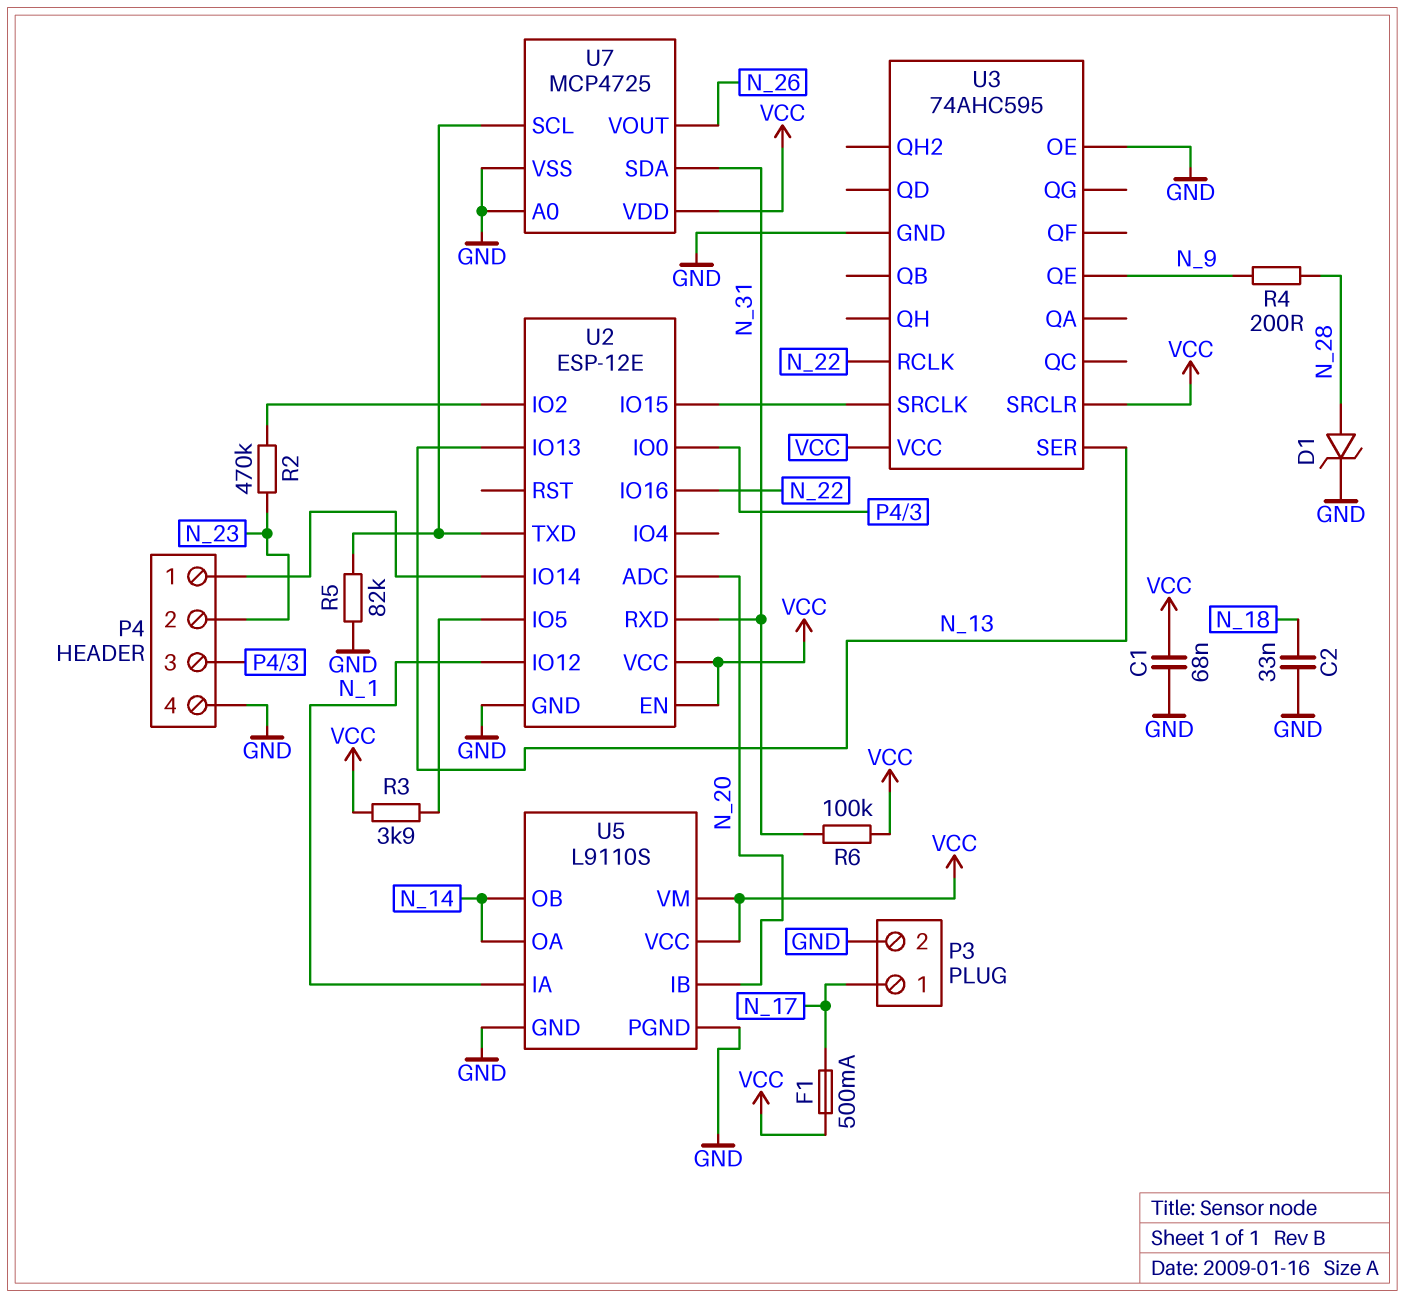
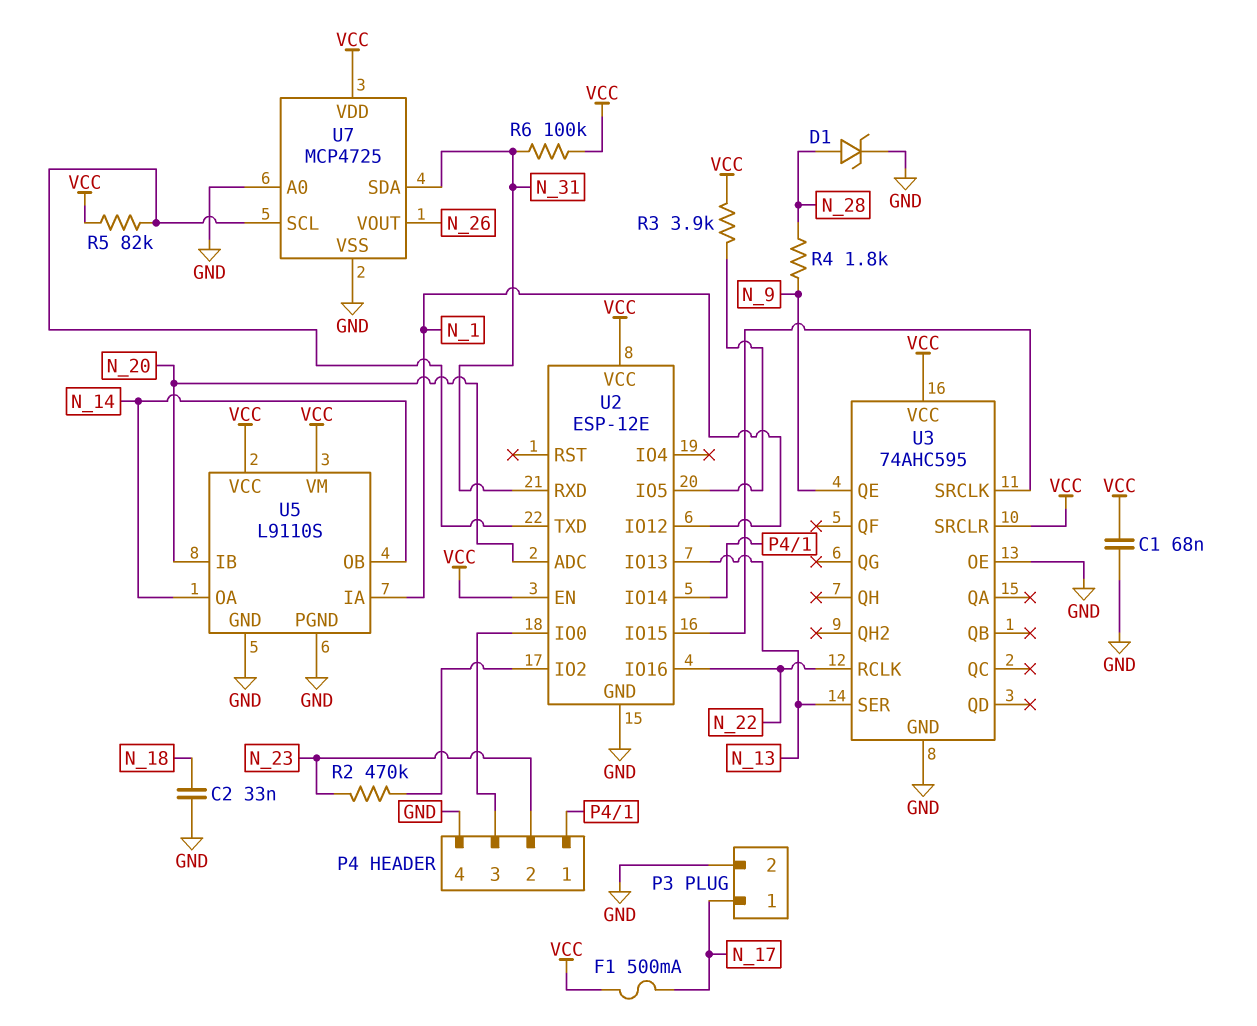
R4: 200 (N_9, N_28) -> 1.8k (N_9, N_28)
R5: 82k (GND, U2/TXD) -> 82k (U2/TXD, VCC)

